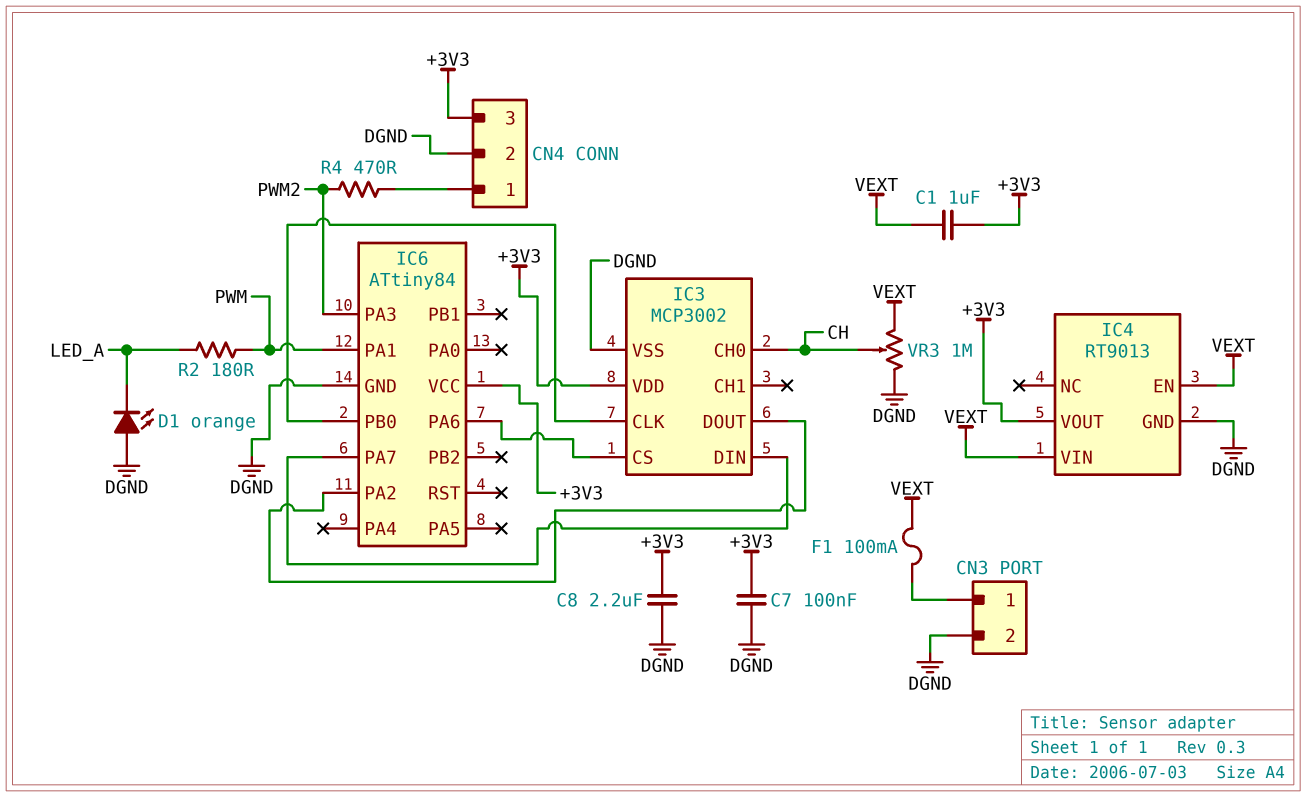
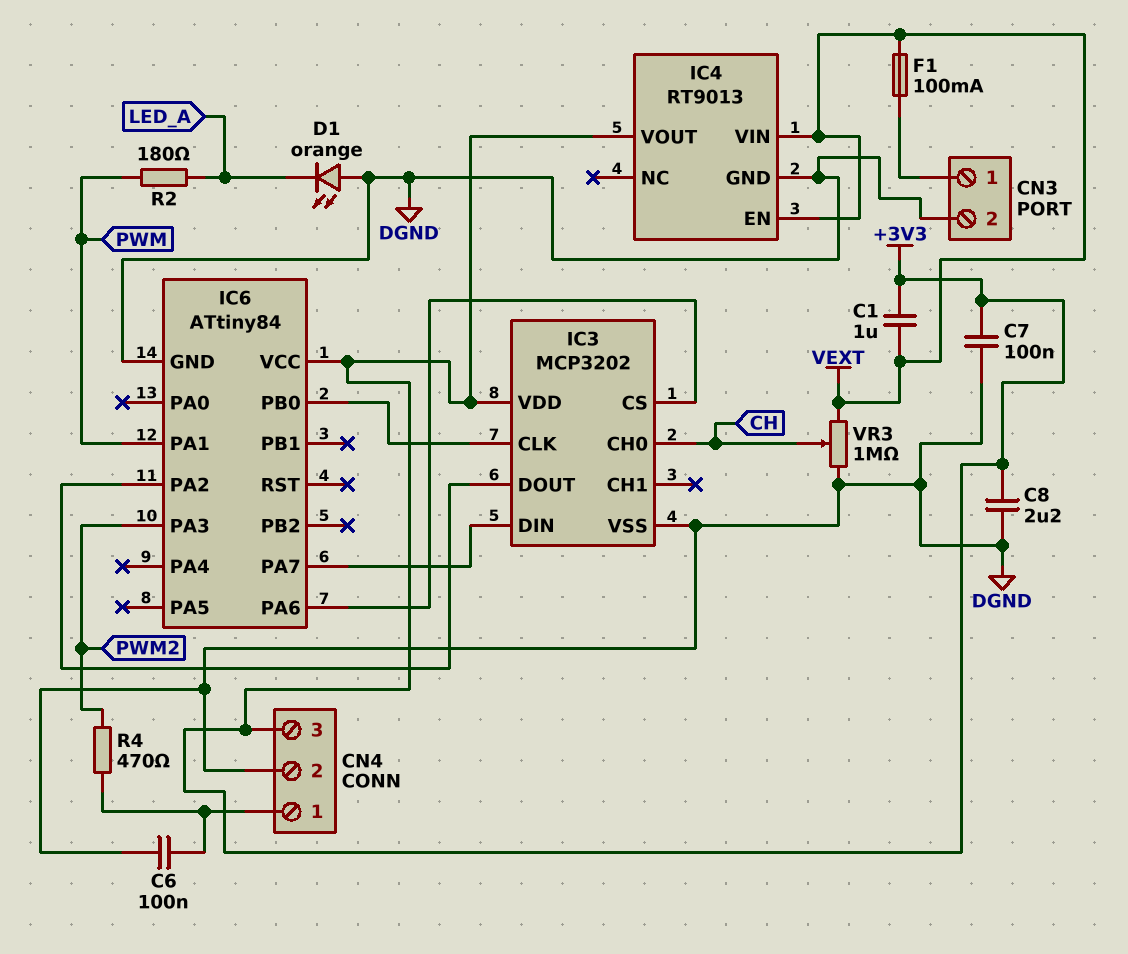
C6: none -> 100nF (CN4/1, DGND)
IC3: MCP3002 -> MCP3202

